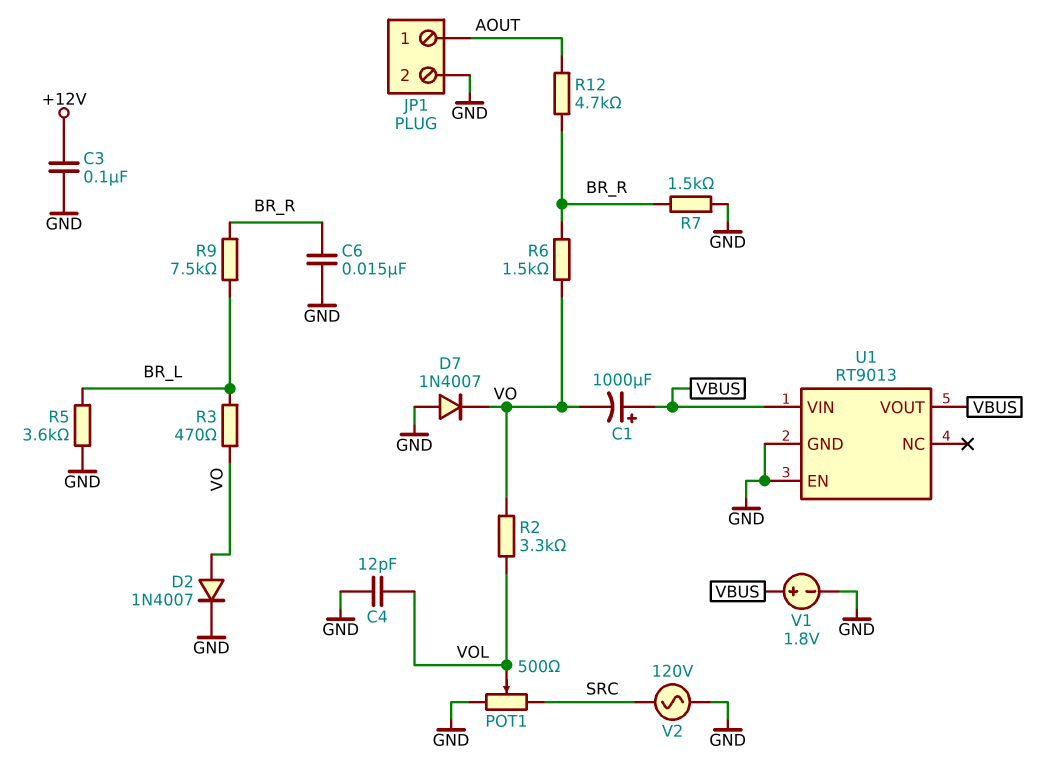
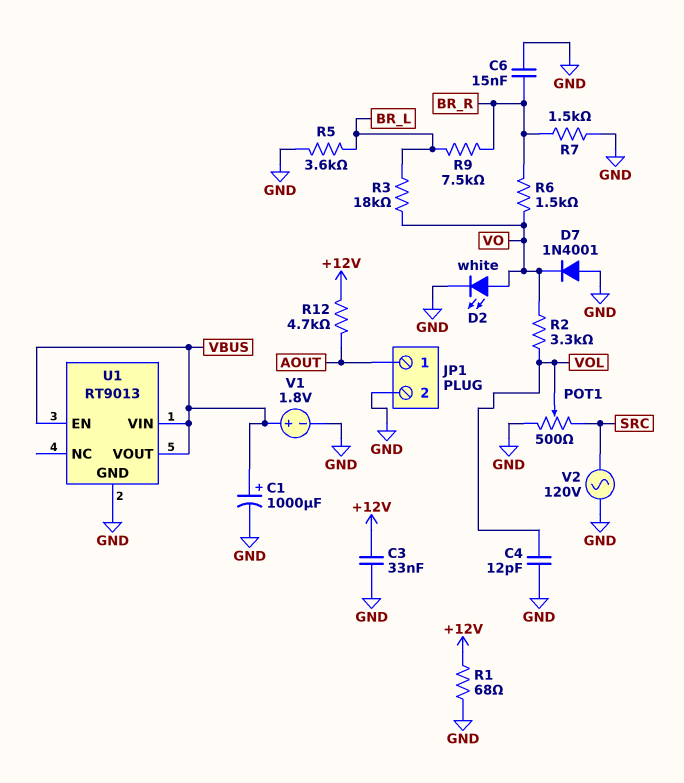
C1: 1000uF (plus VBUS, minus VO) -> 1000uF (plus VBUS, minus GND)
C3: 100nF (+12V, GND) -> 33nF (+12V, GND)
D2: diode 1N4007 (A VO, K GND) -> LED white (A VO, K GND)
D7: diode 1N4007 (A GND, K VO) -> diode 1N4001 (A GND, K VO)
R1: none -> 68 (+12V, GND)
R3: 470 (BR_L, VO) -> 18k (BR_L, VO)
R12: 4.7k (AOUT, BR_R) -> 4.7k (+12V, AOUT)
U1 pin EN: GND -> VBUS

